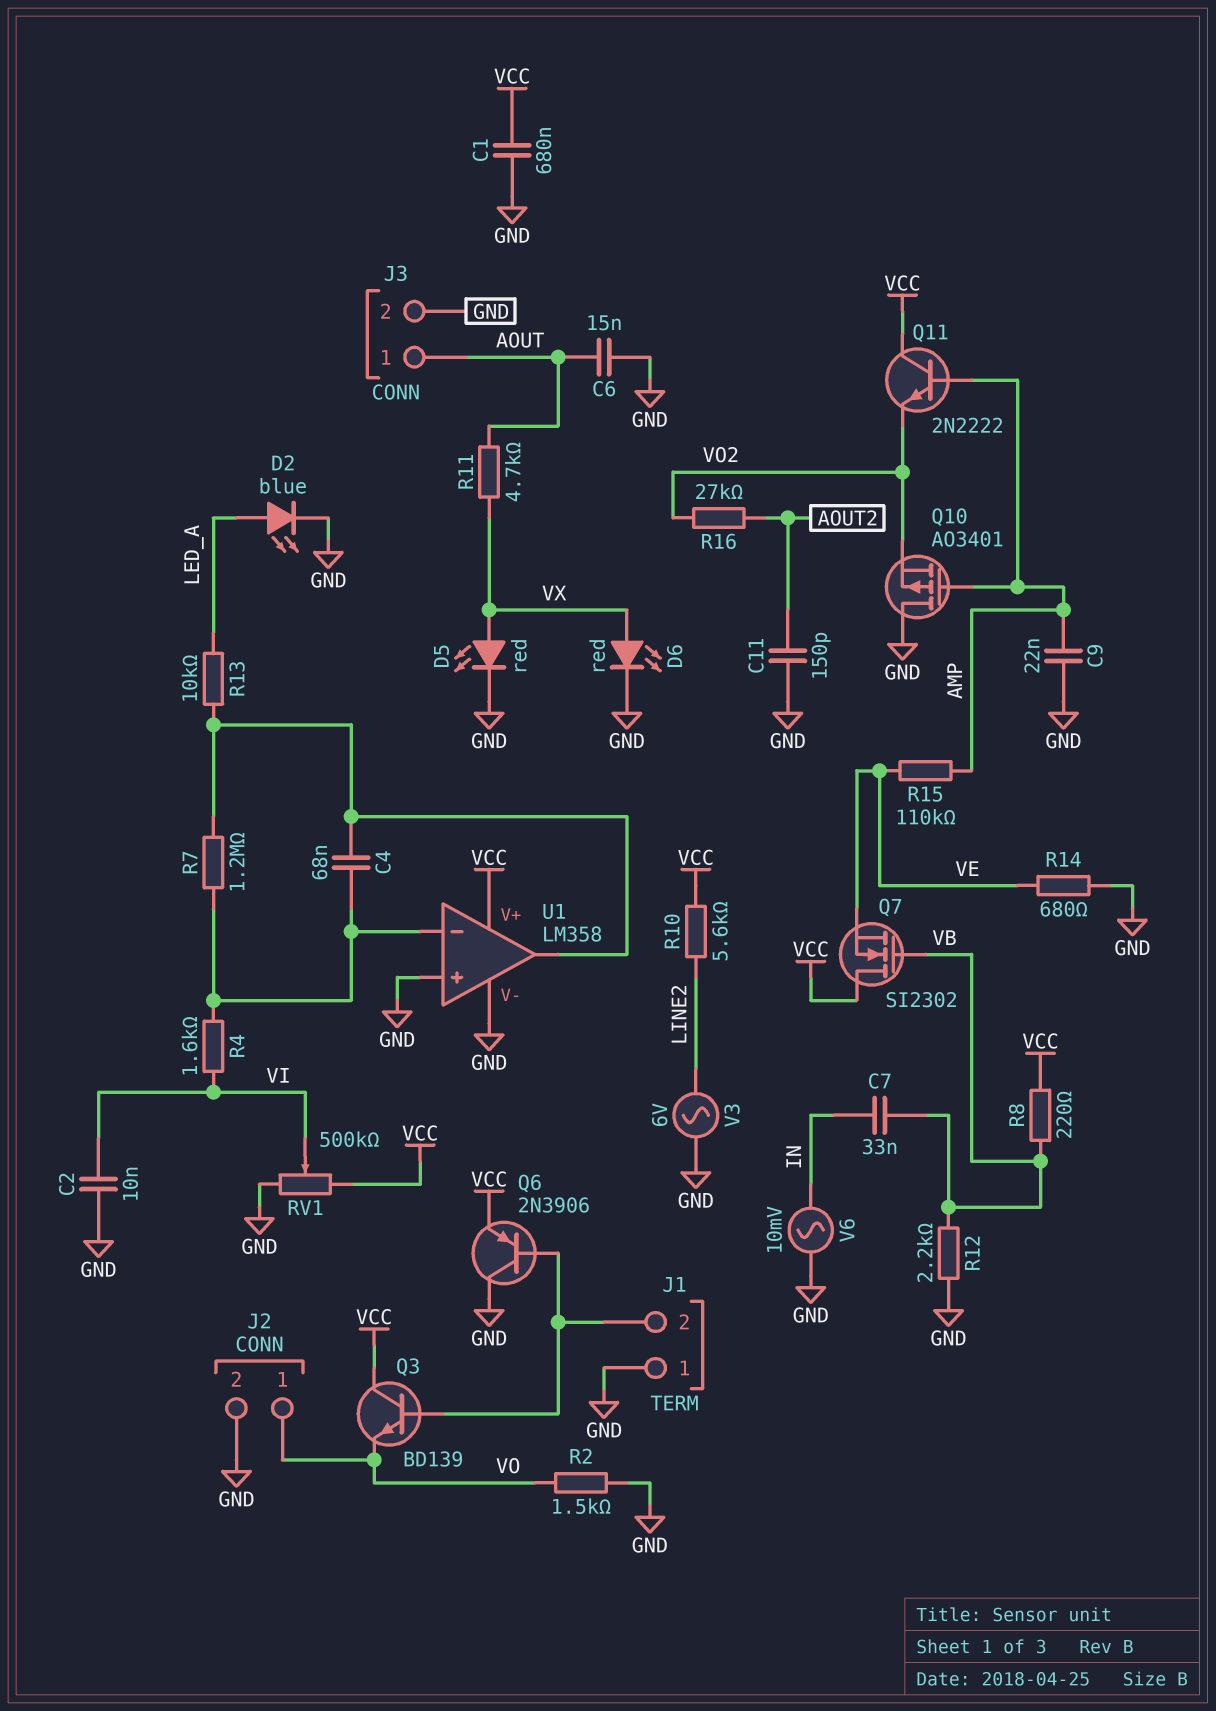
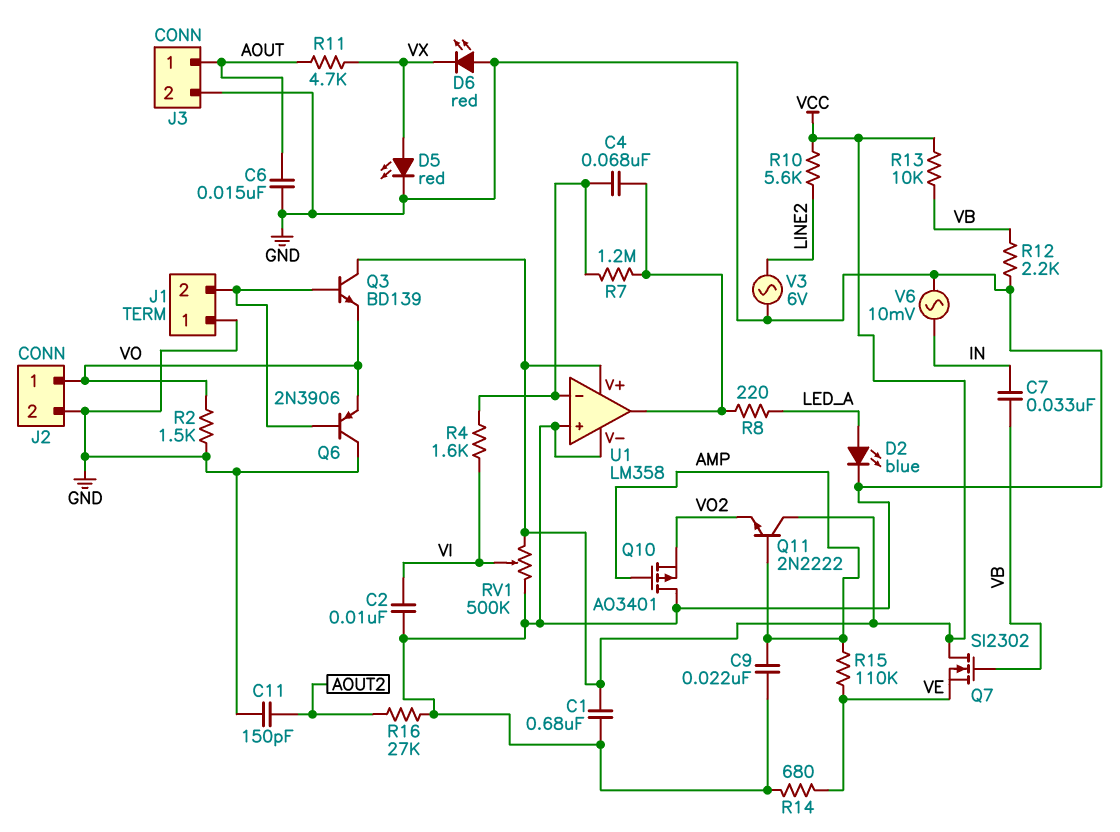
D6: LED red (A VX, K GND) -> LED red (A GND, K VX)
Q6: PNP 2N3906 (B J1/2, C GND, E VCC) -> PNP 2N3906 (B J1/2, C GND, E VO)
R8: 220 (VB, VCC) -> 220 (LED_A, U1/out)
R13: 10k (LED_A, U1/out) -> 10k (VB, VCC)
R16: 27k (AOUT2, VO2) -> 27k (AOUT2, GND)

